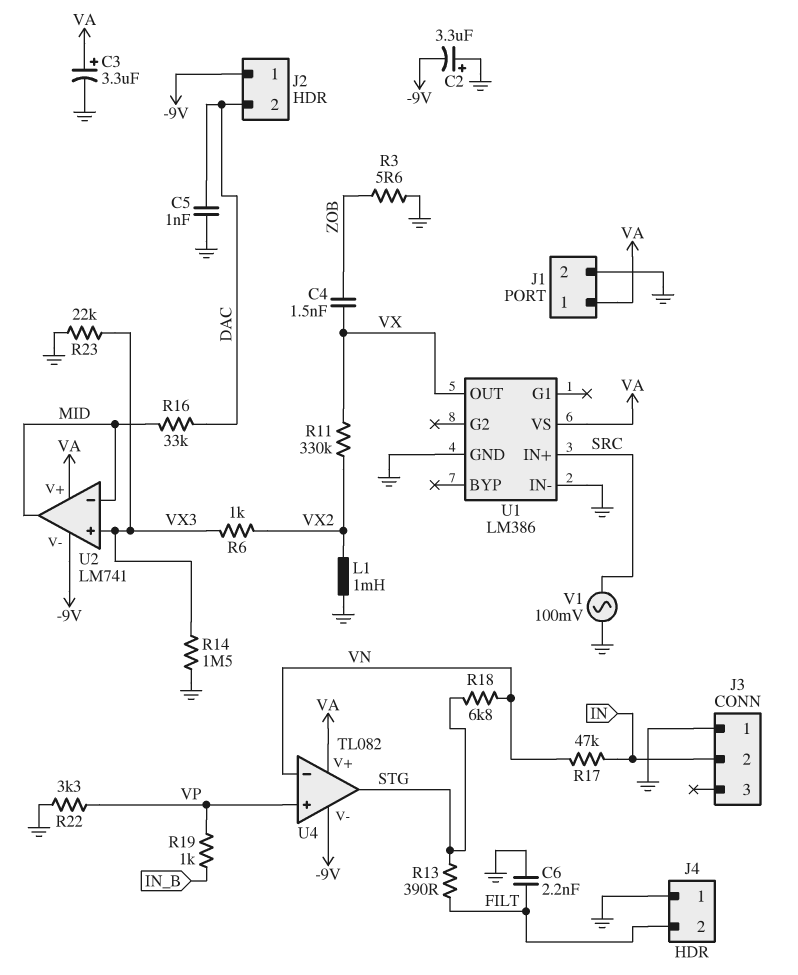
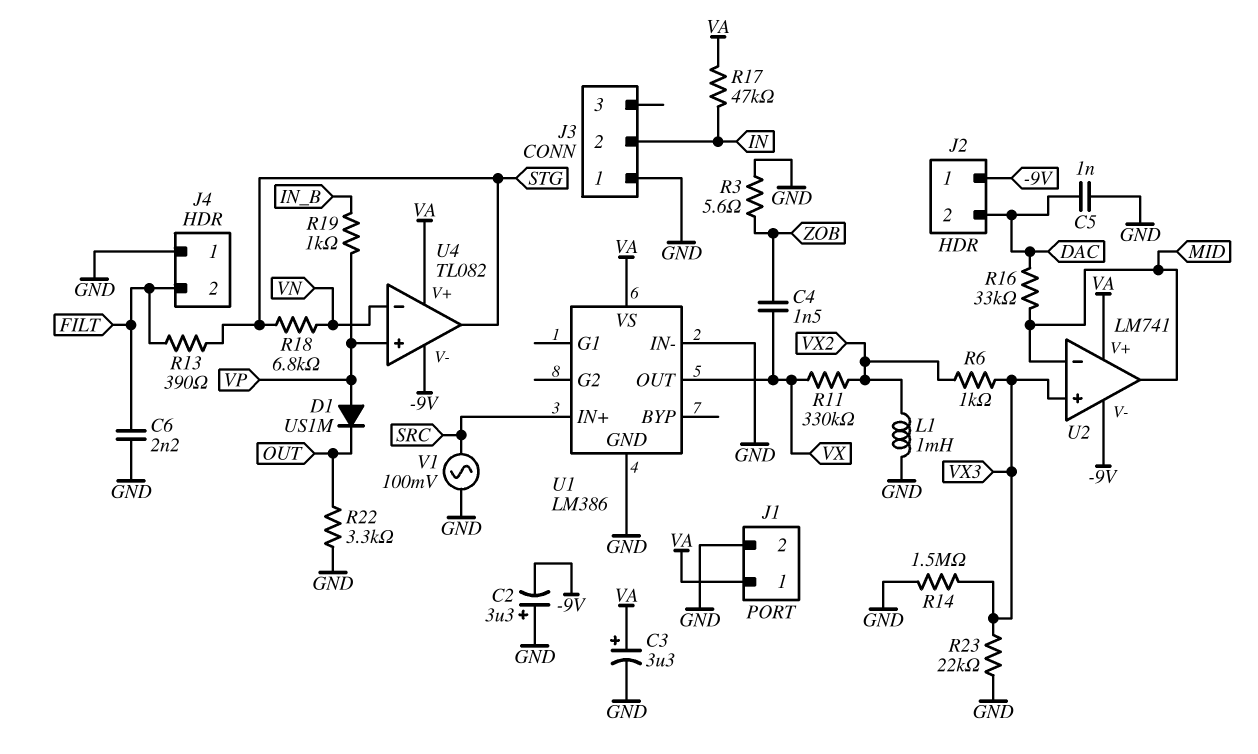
D1: none -> diode US1M (A VP, K OUT)
R17: 47k (IN, VN) -> 47k (IN, VA)
R22: 3.3k (GND, VP) -> 3.3k (GND, OUT)

